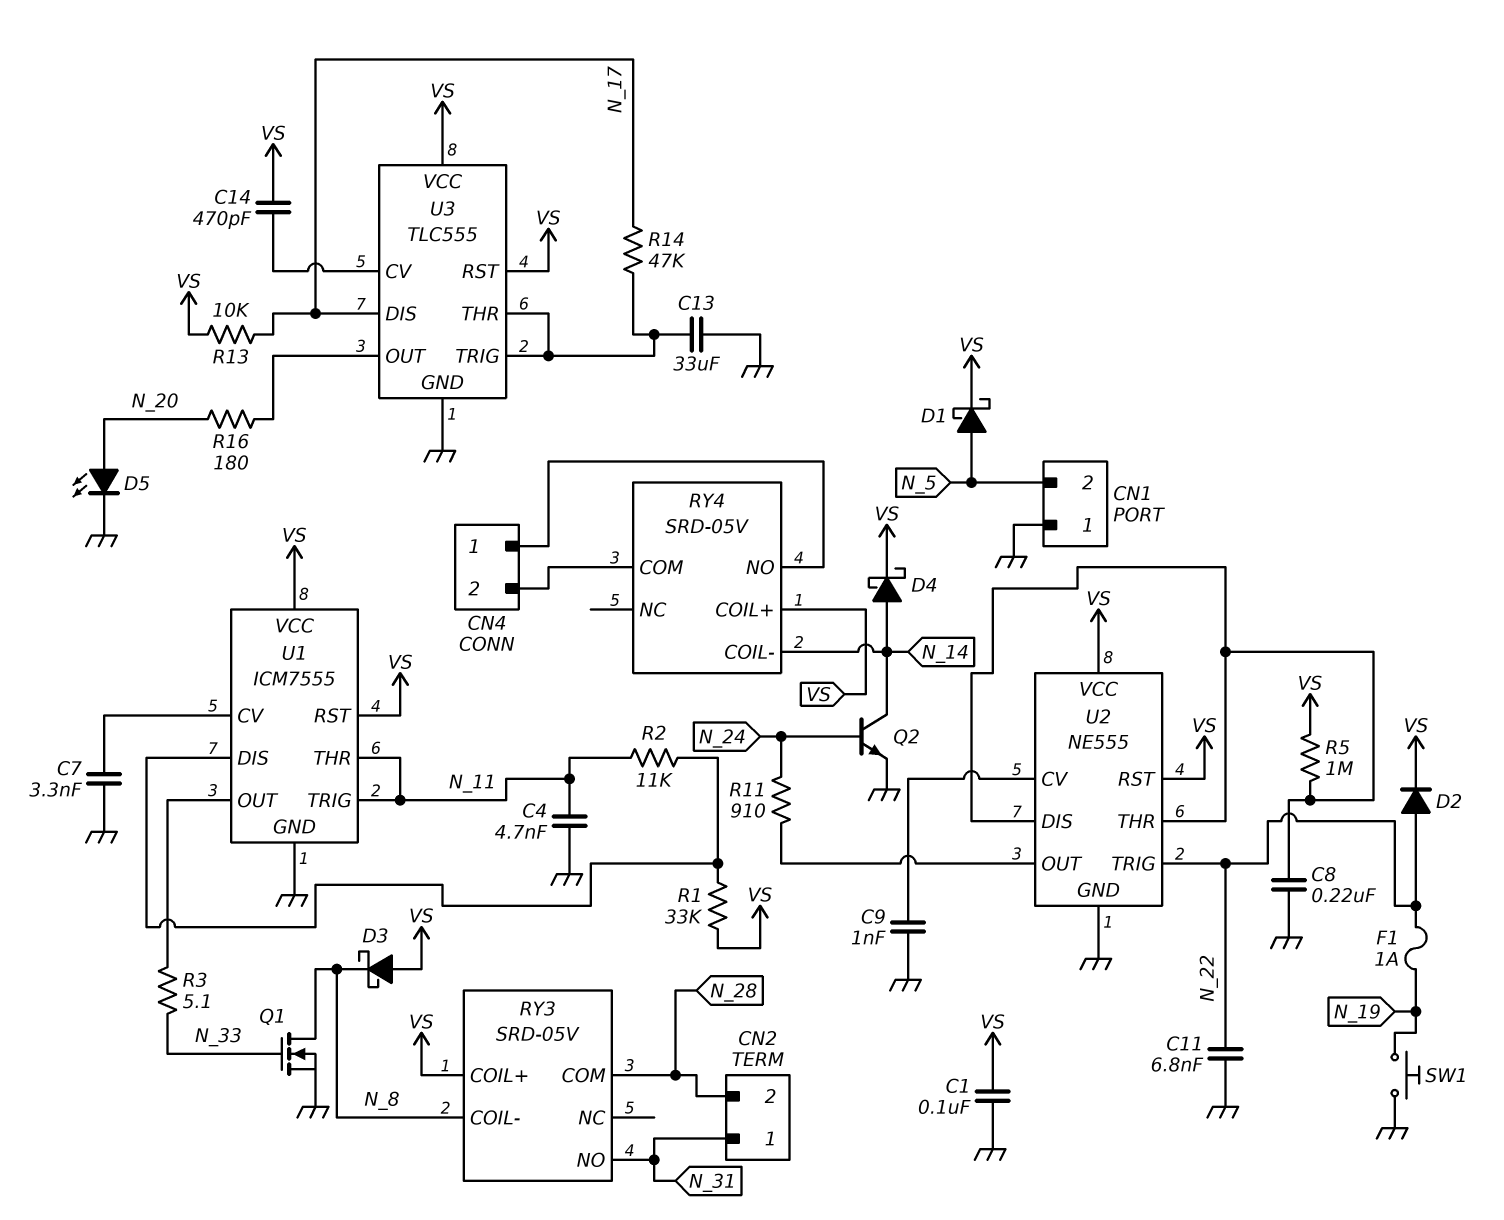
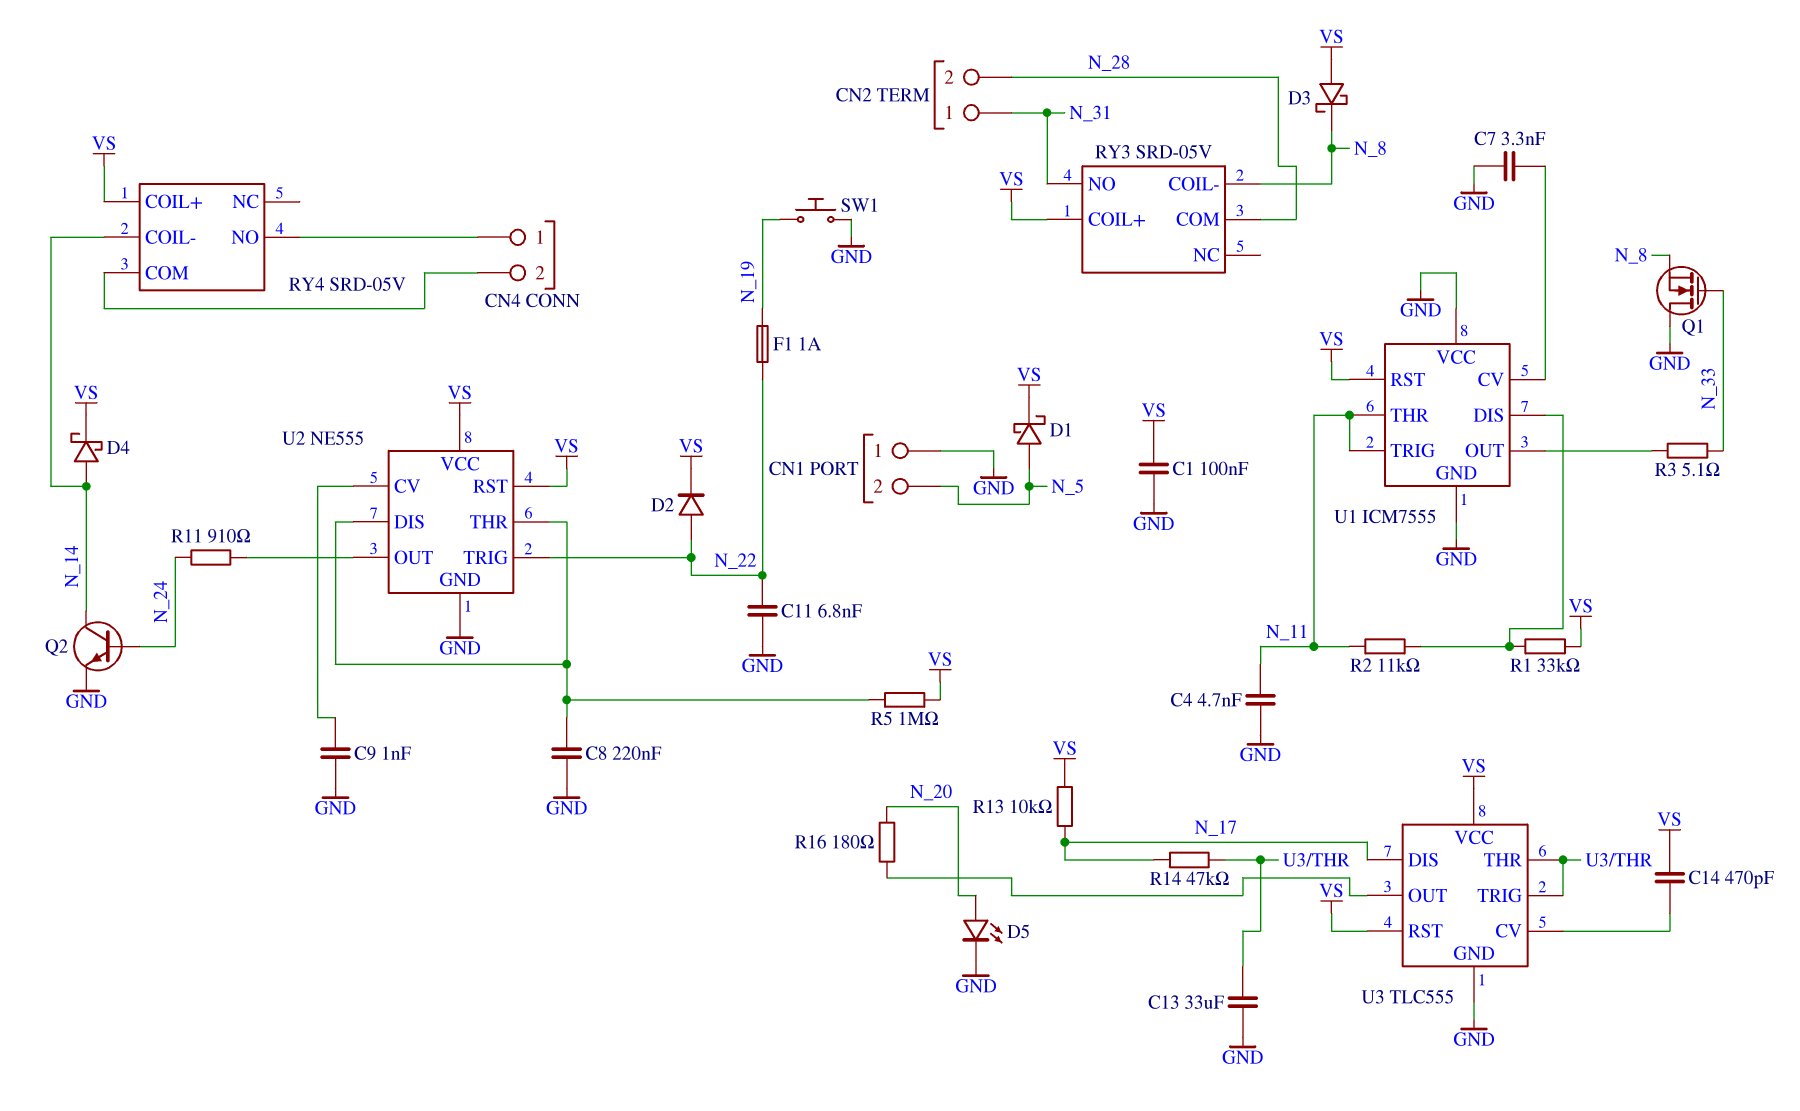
Q1: NMOS (G N_33, D N_8, S GND) -> NMOS (G N_33, D GND, S N_8)
U1 pin VCC: VS -> GND

